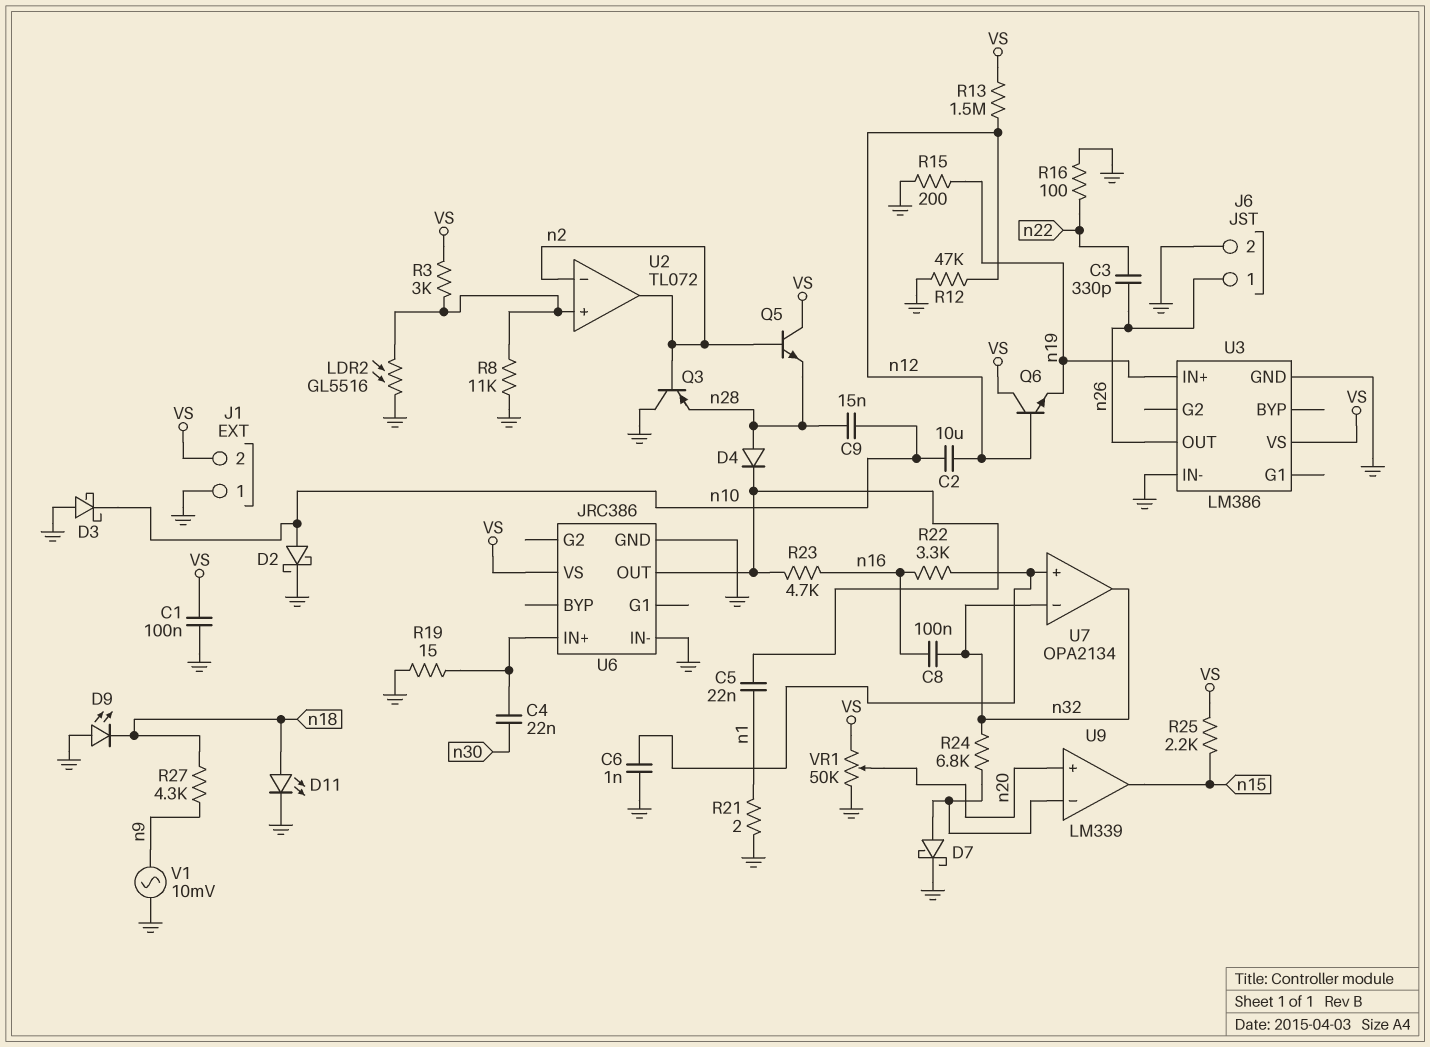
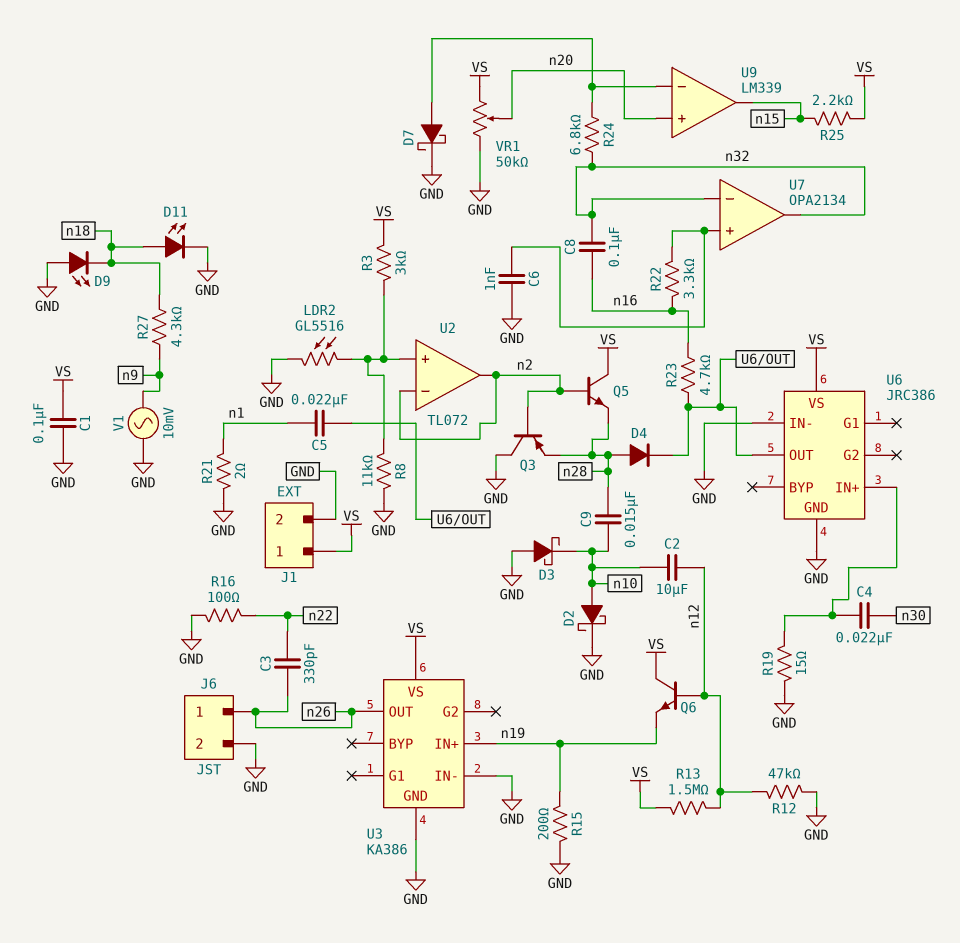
J1 pin 1: GND -> VS
J1 pin 2: VS -> GND
U3: LM386 -> KA386

